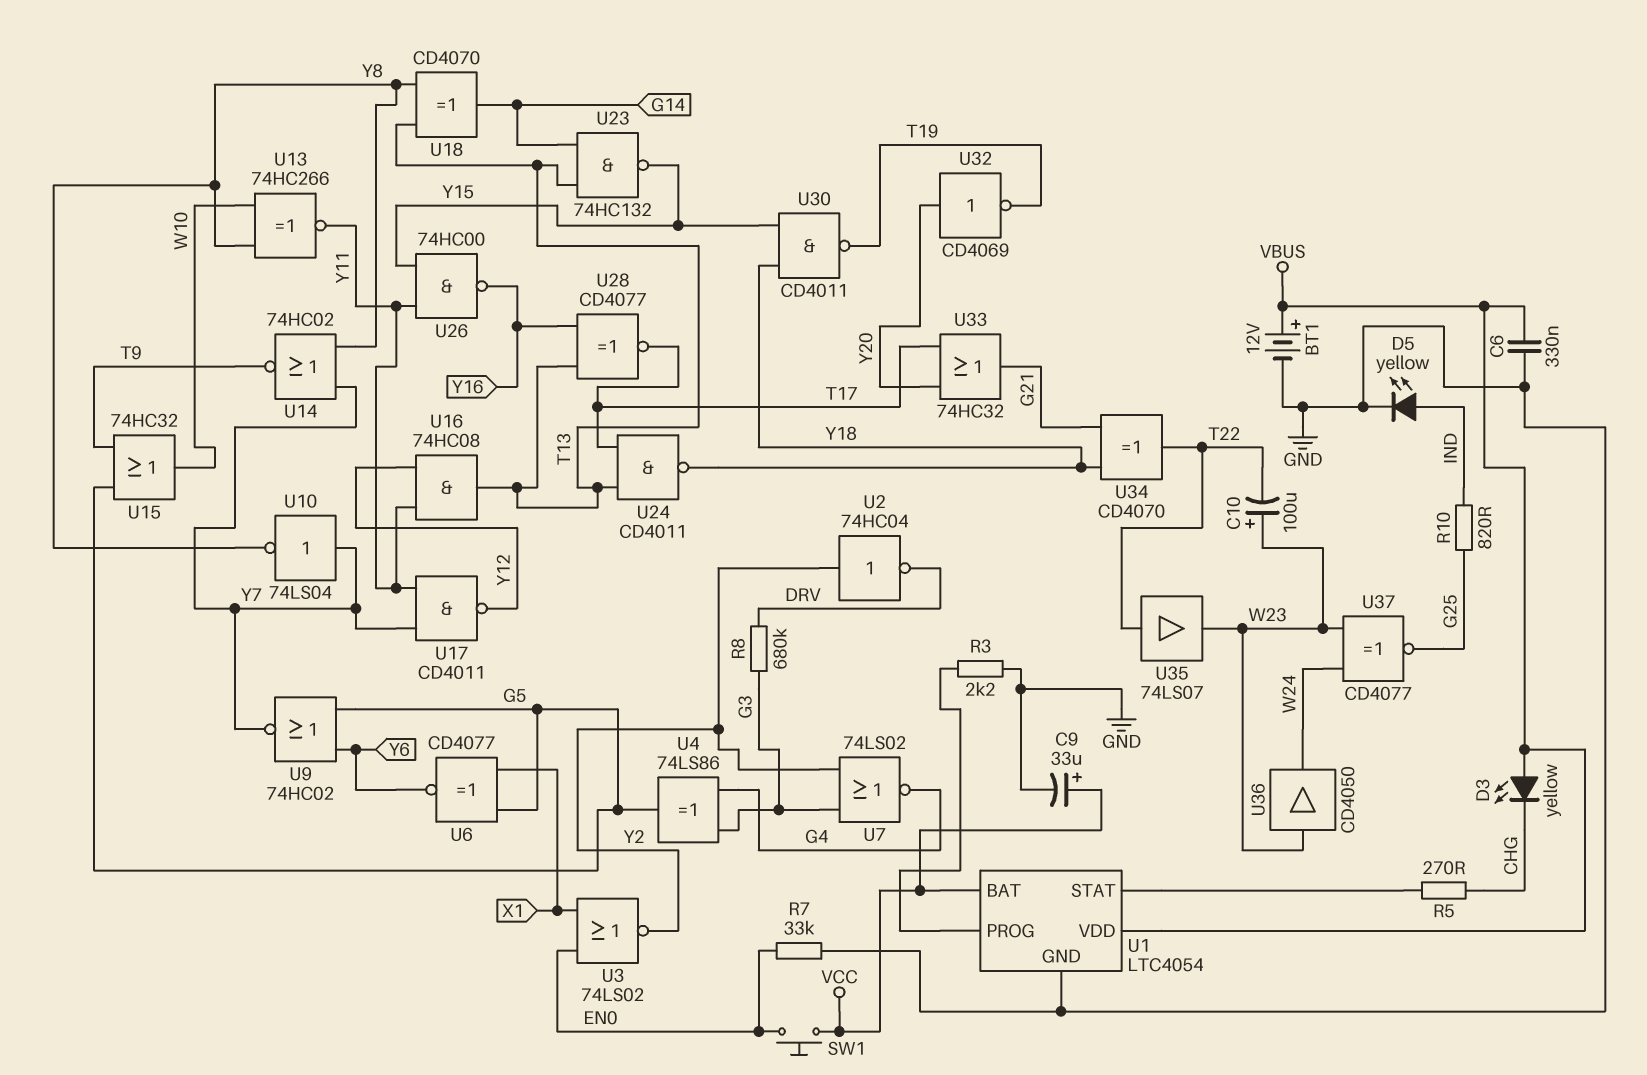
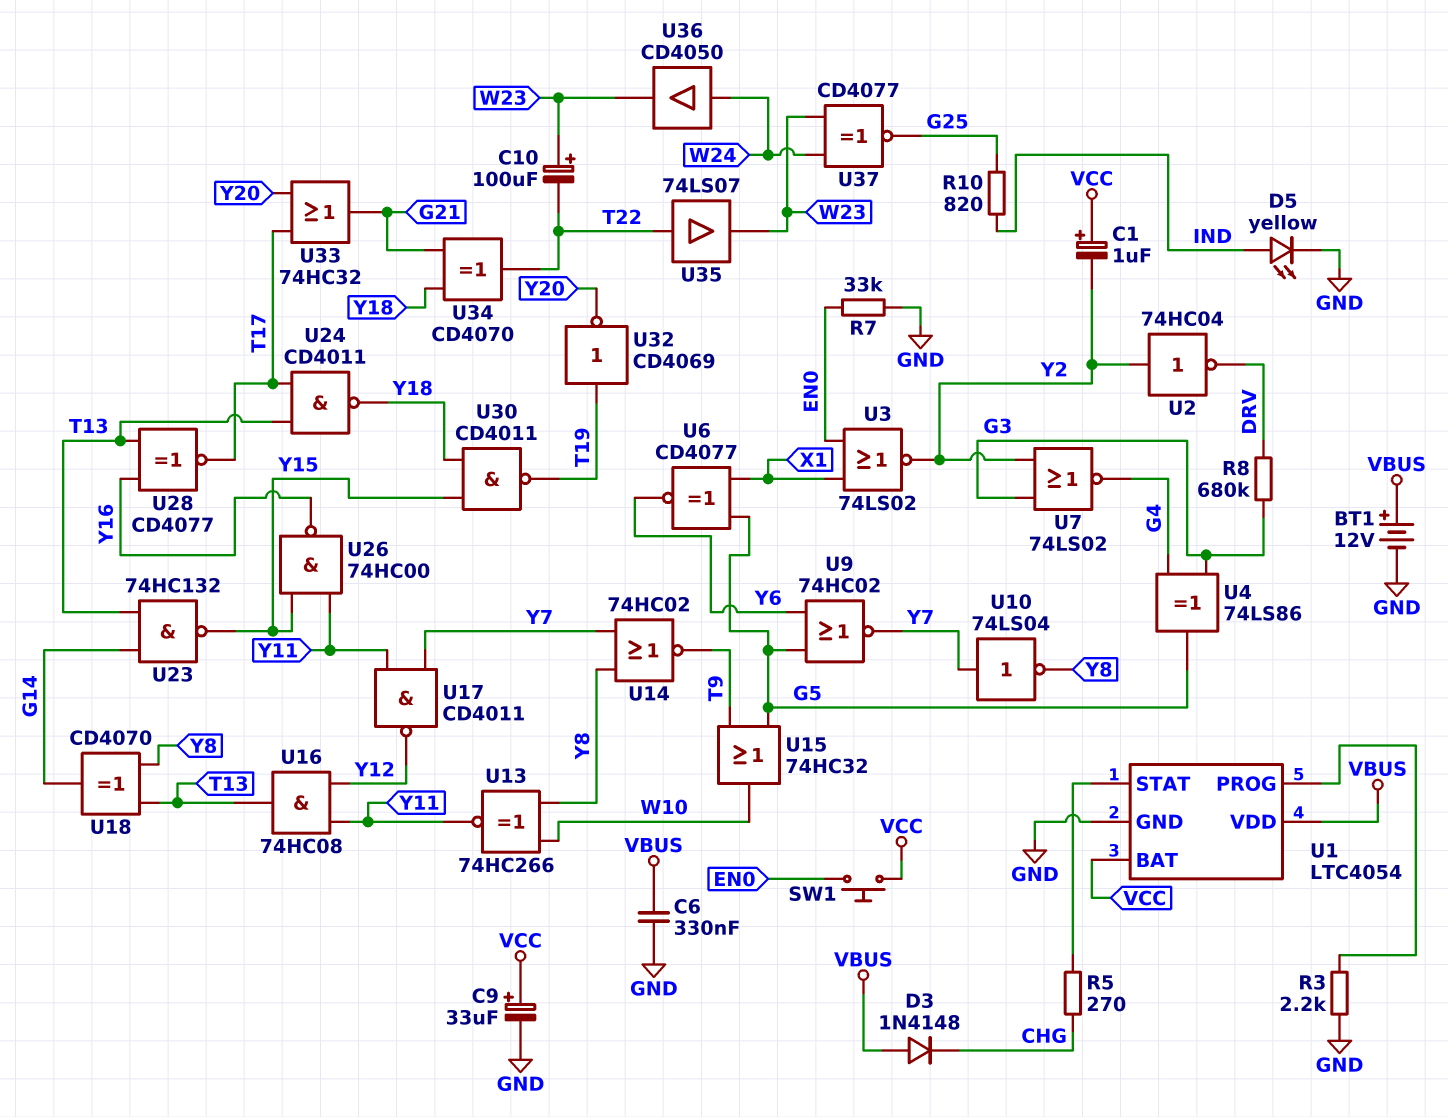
C1: none -> 1uF (plus VCC, minus Y2)
D3: LED yellow (A VBUS, K CHG) -> diode 1N4148 (A VBUS, K CHG)
U32: NOT CD4069 (in Y20, out T19) -> NOT CD4069 (in T19, out Y20)
U36: buffer CD4050 (in W23, out W24) -> buffer CD4050 (in W24, out W23)

